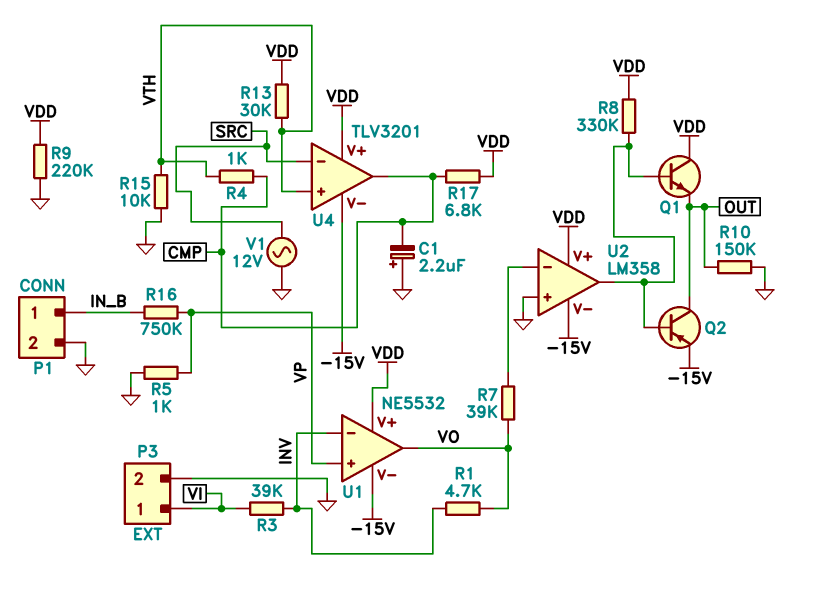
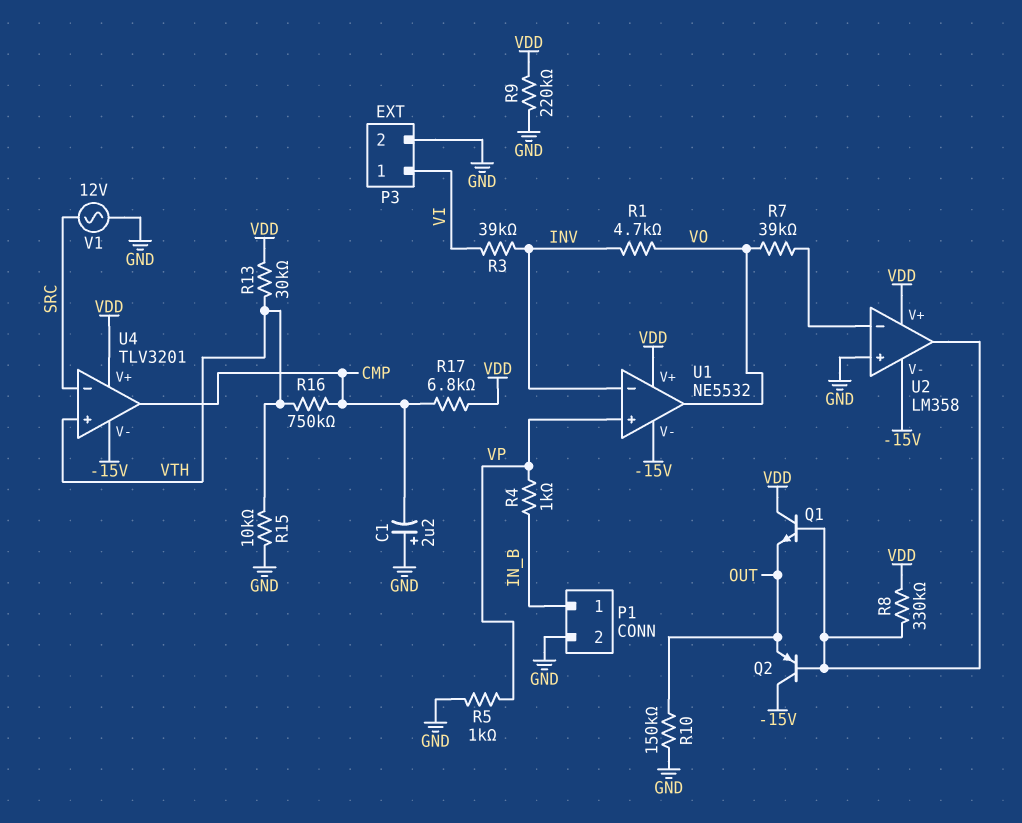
Q2: PNP (B U2/out, C OUT, E -15V) -> PNP (B U2/out, C -15V, E OUT)
R4: 1k (CMP, VTH) -> 1k (IN_B, VP)
R16: 750k (IN_B, VP) -> 750k (CMP, VTH)

